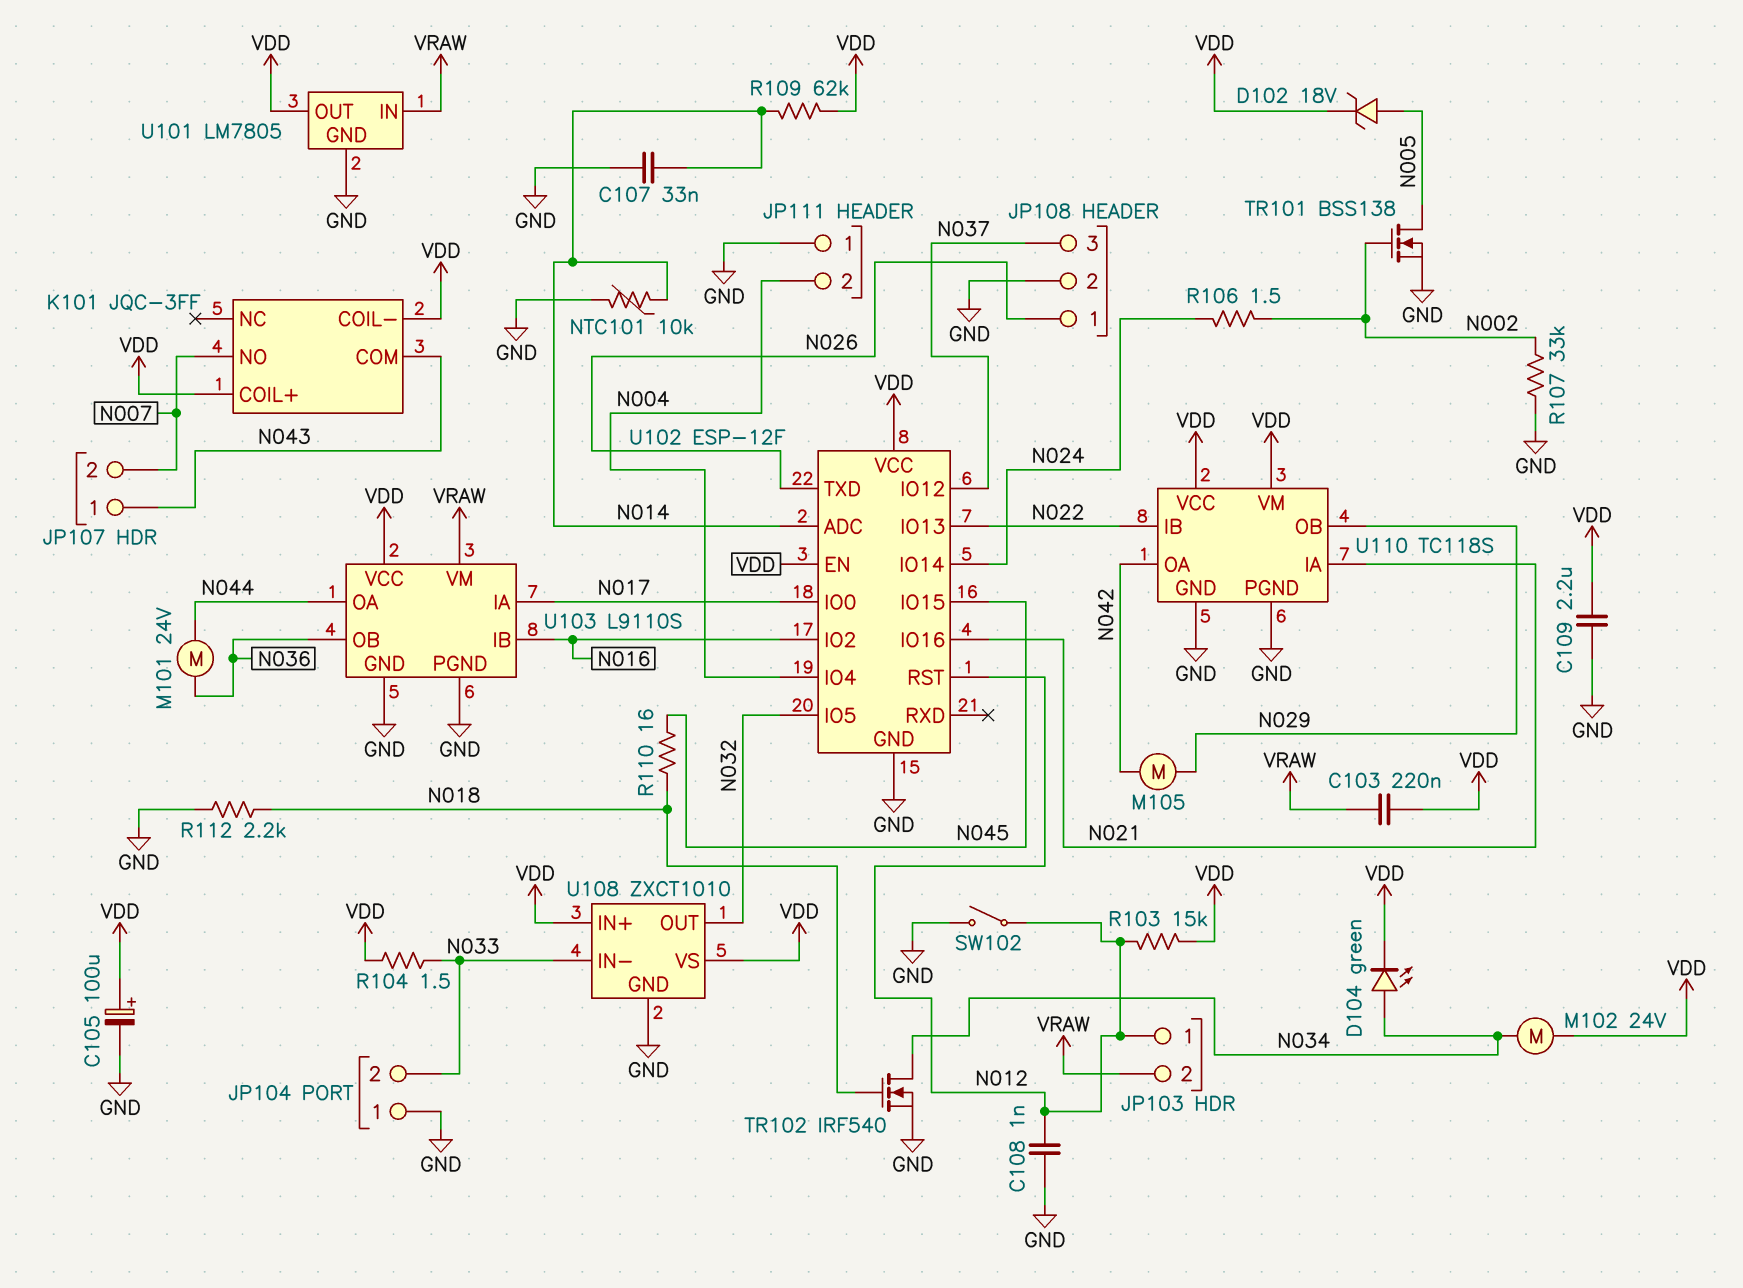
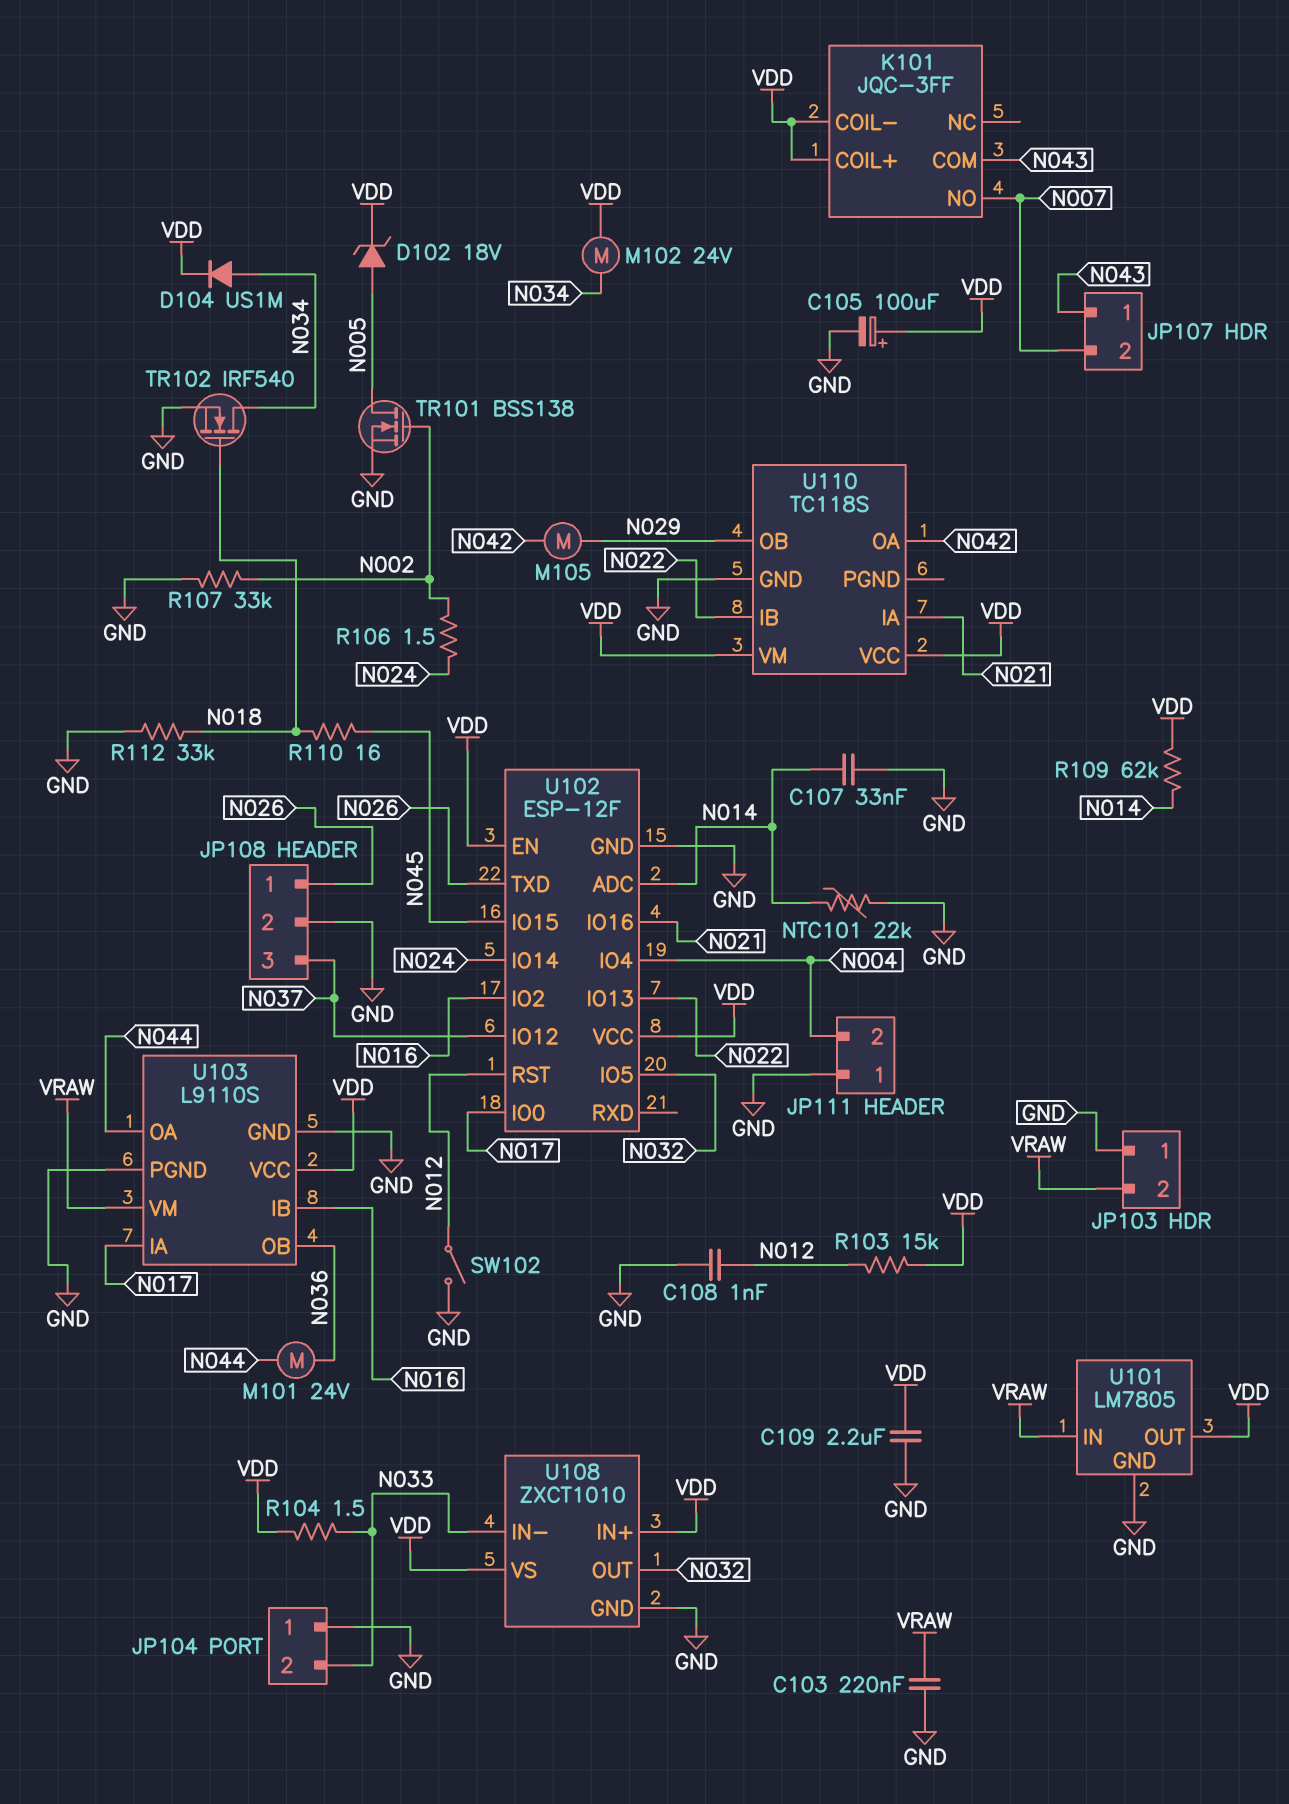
C103: 220nF (VDD, VRAW) -> 220nF (GND, VRAW)
D104: LED green (A N034, K VDD) -> diode US1M (A N034, K VDD)
JP103 pin 1: N012 -> GND
NTC101: 10k (GND, N014) -> 22k (GND, N014)
R112: 2.2k (GND, N018) -> 33k (GND, N018)
U110 pin PGND: GND -> none

